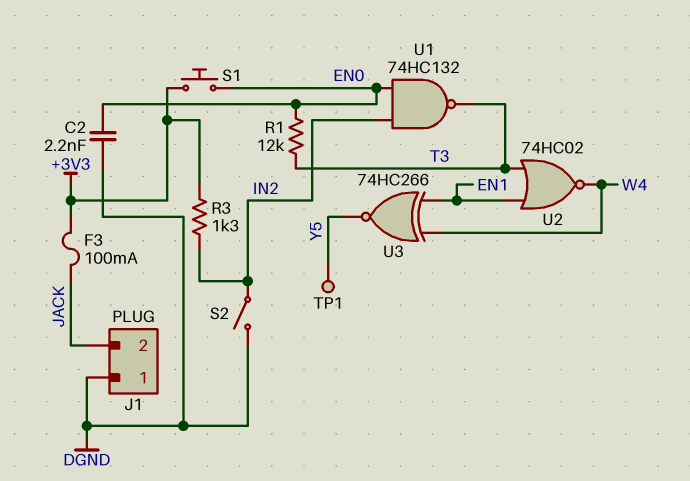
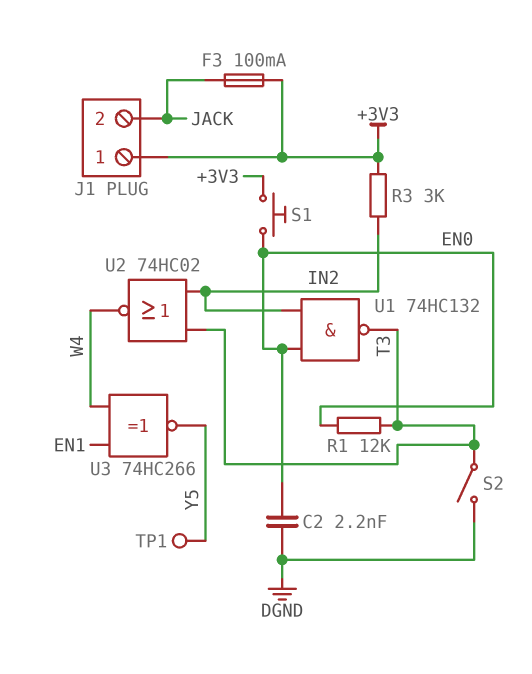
J1 pin 1: DGND -> +3V3
R3: 1.3k (+3V3, IN2) -> 3k (+3V3, IN2)
S2: switch (DGND, IN2) -> switch (DGND, T3)
U2: NOR 74HC02 (in EN1, in T3, out W4) -> NOR 74HC02 (in IN2, in T3, out W4)

